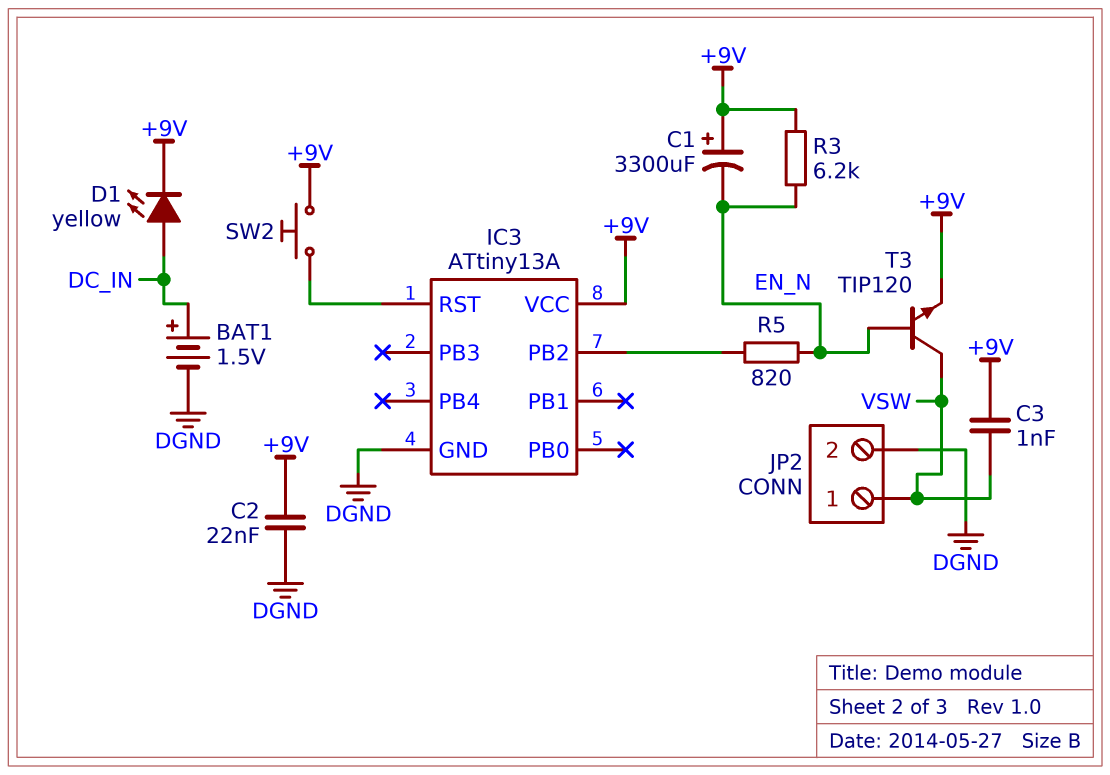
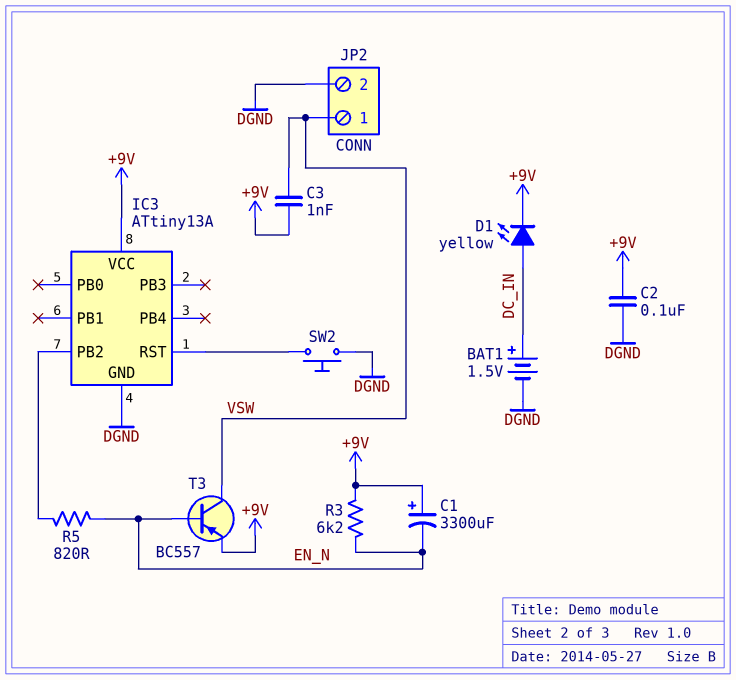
C2: 22nF (+9V, DGND) -> 100nF (+9V, DGND)
SW2: button (+9V, IC3/RST) -> button (DGND, IC3/RST)
T3: NPN TIP120 (B EN_N, C VSW, E +9V) -> PNP BC557 (B EN_N, C VSW, E +9V)

